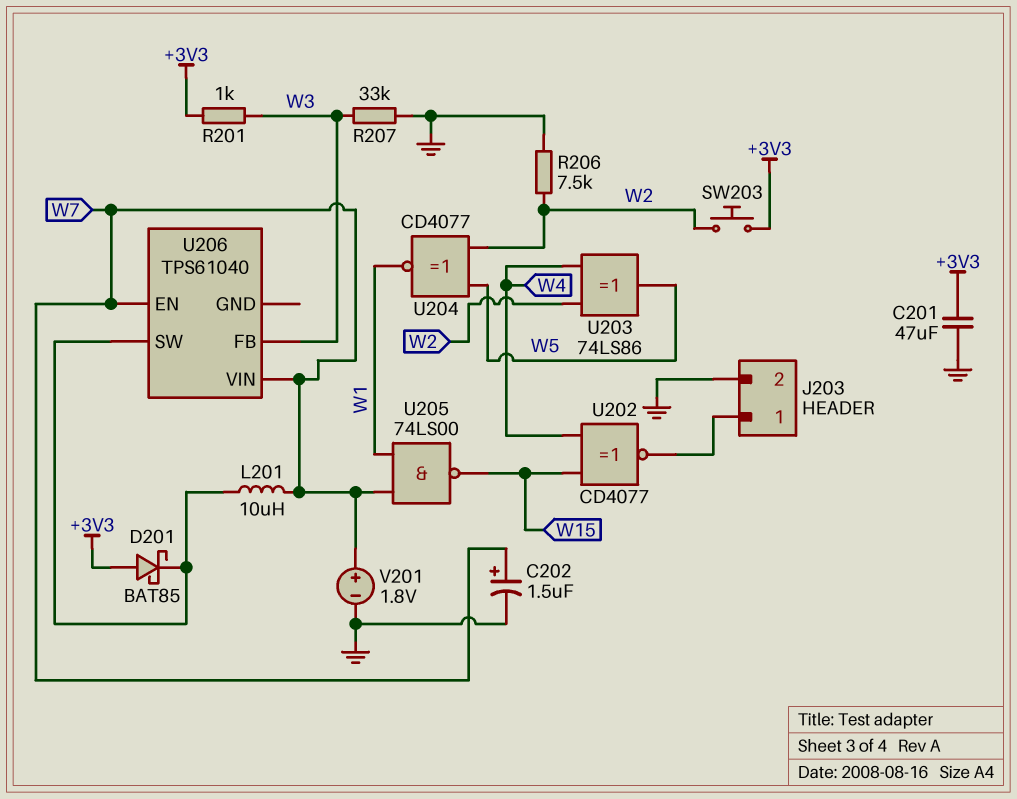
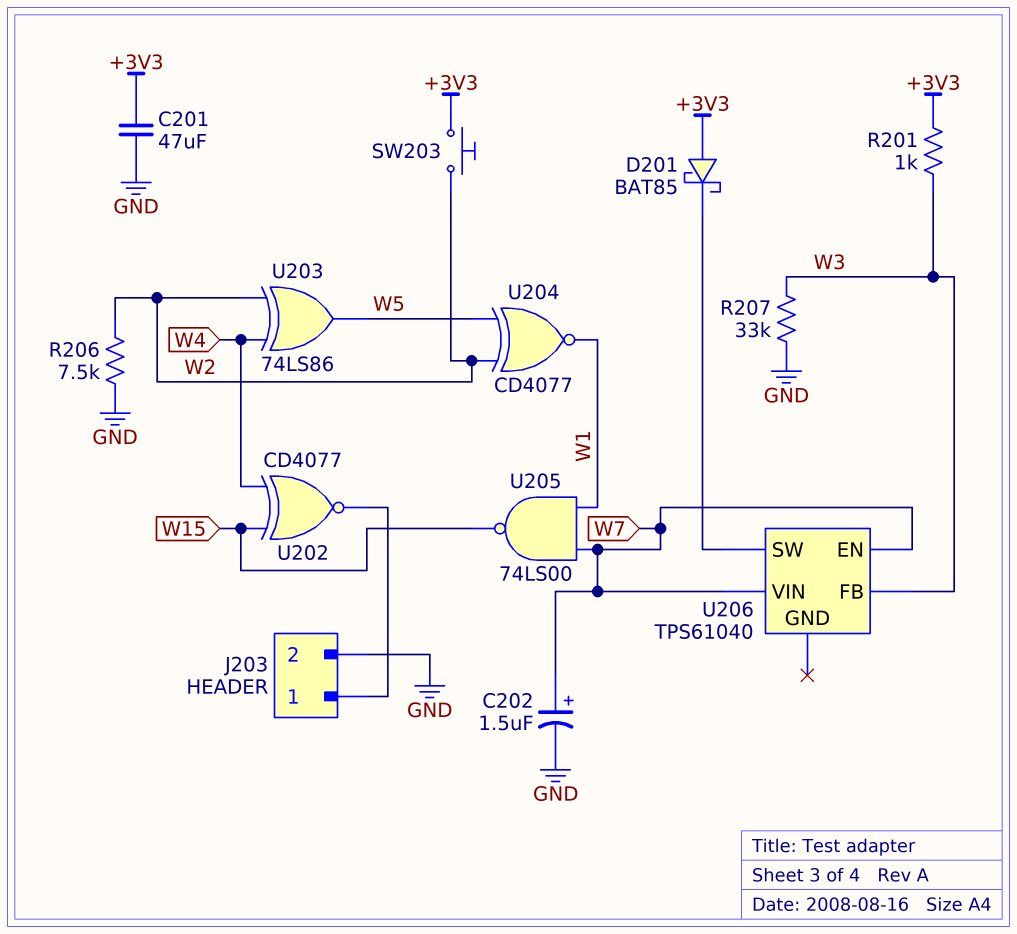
L201: 10uH (U206/SW, W7) -> none
V201: 1.8V (plus W7, minus GND) -> none

